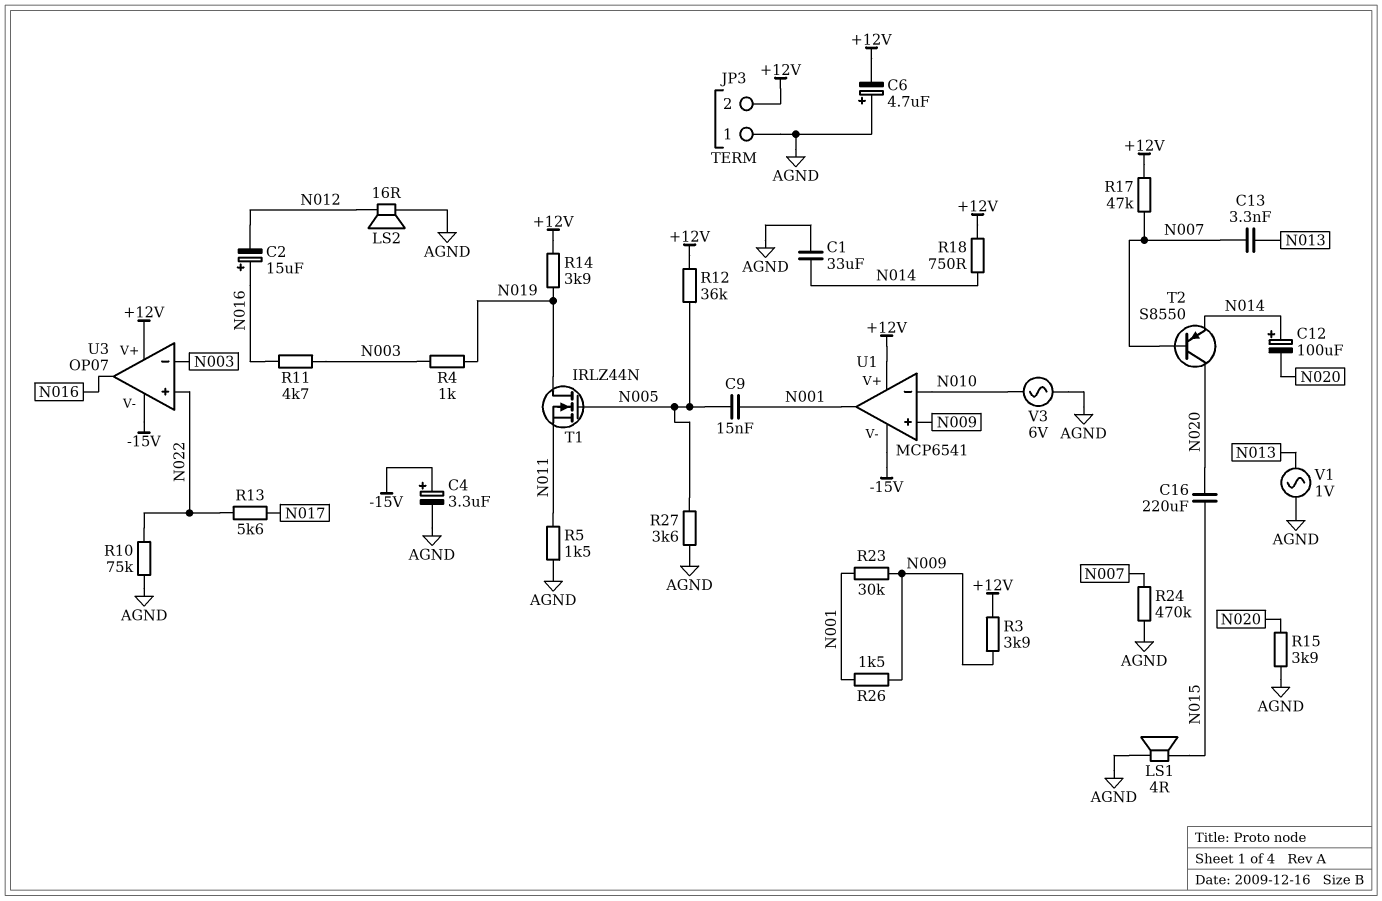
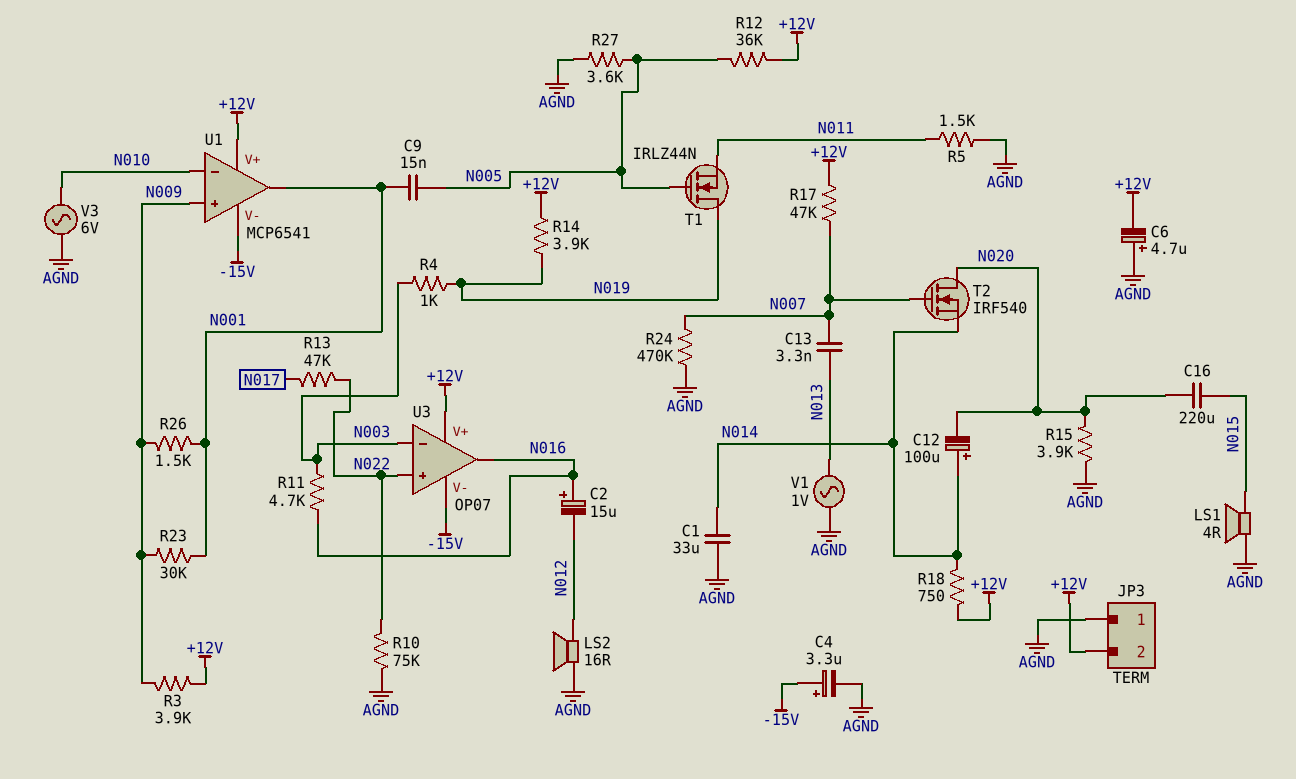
R13: 5.6k (N017, N022) -> 47k (N017, N022)
T2: PNP S8550 (B N007, C N020, E N014) -> NMOS IRF540 (G N007, D N020, S N014)

